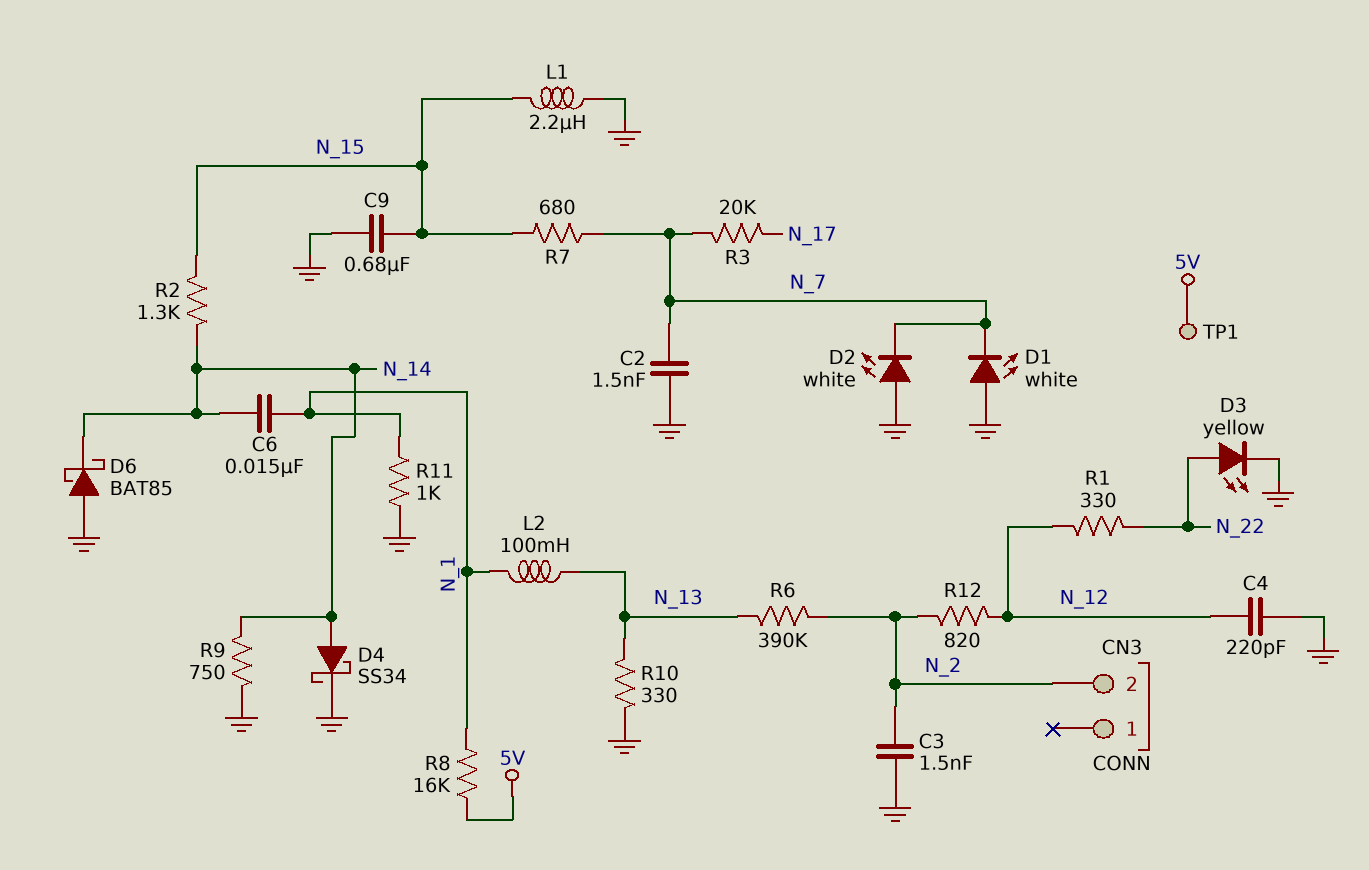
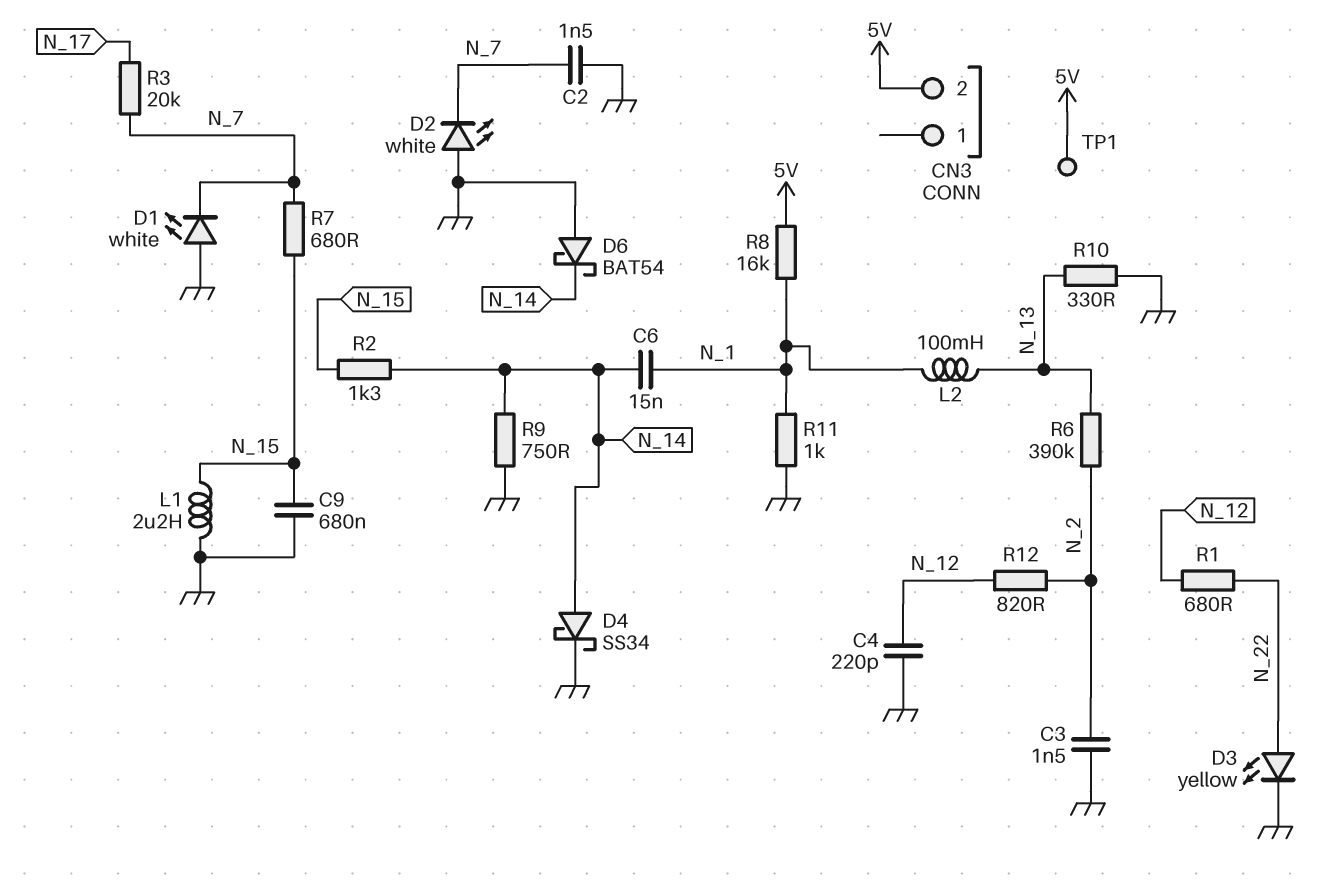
CN3 pin 2: N_2 -> 5V
D6: schottky BAT85 (A GND, K N_14) -> schottky BAT54 (A GND, K N_14)
R1: 330 (N_12, N_22) -> 680 (N_12, N_22)

